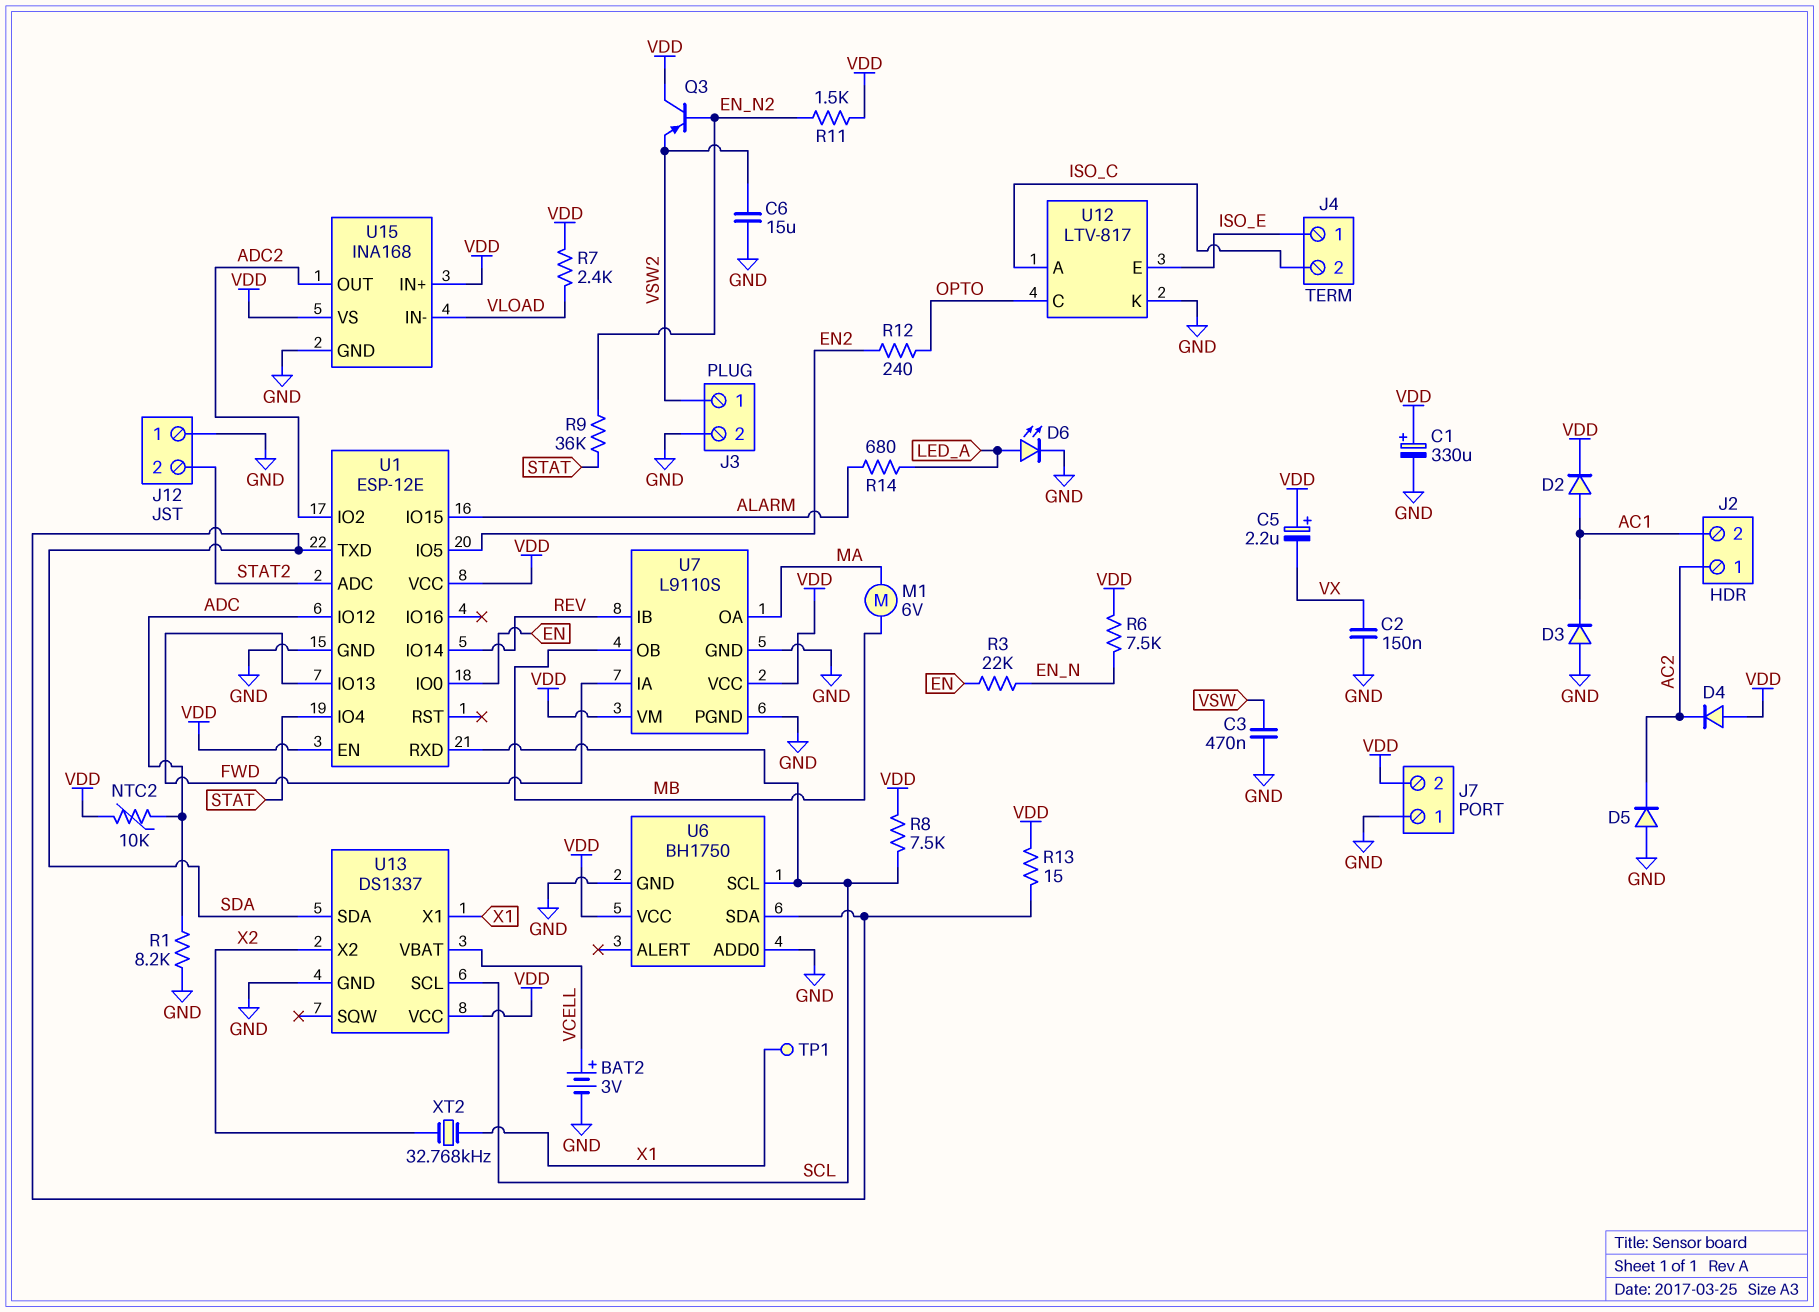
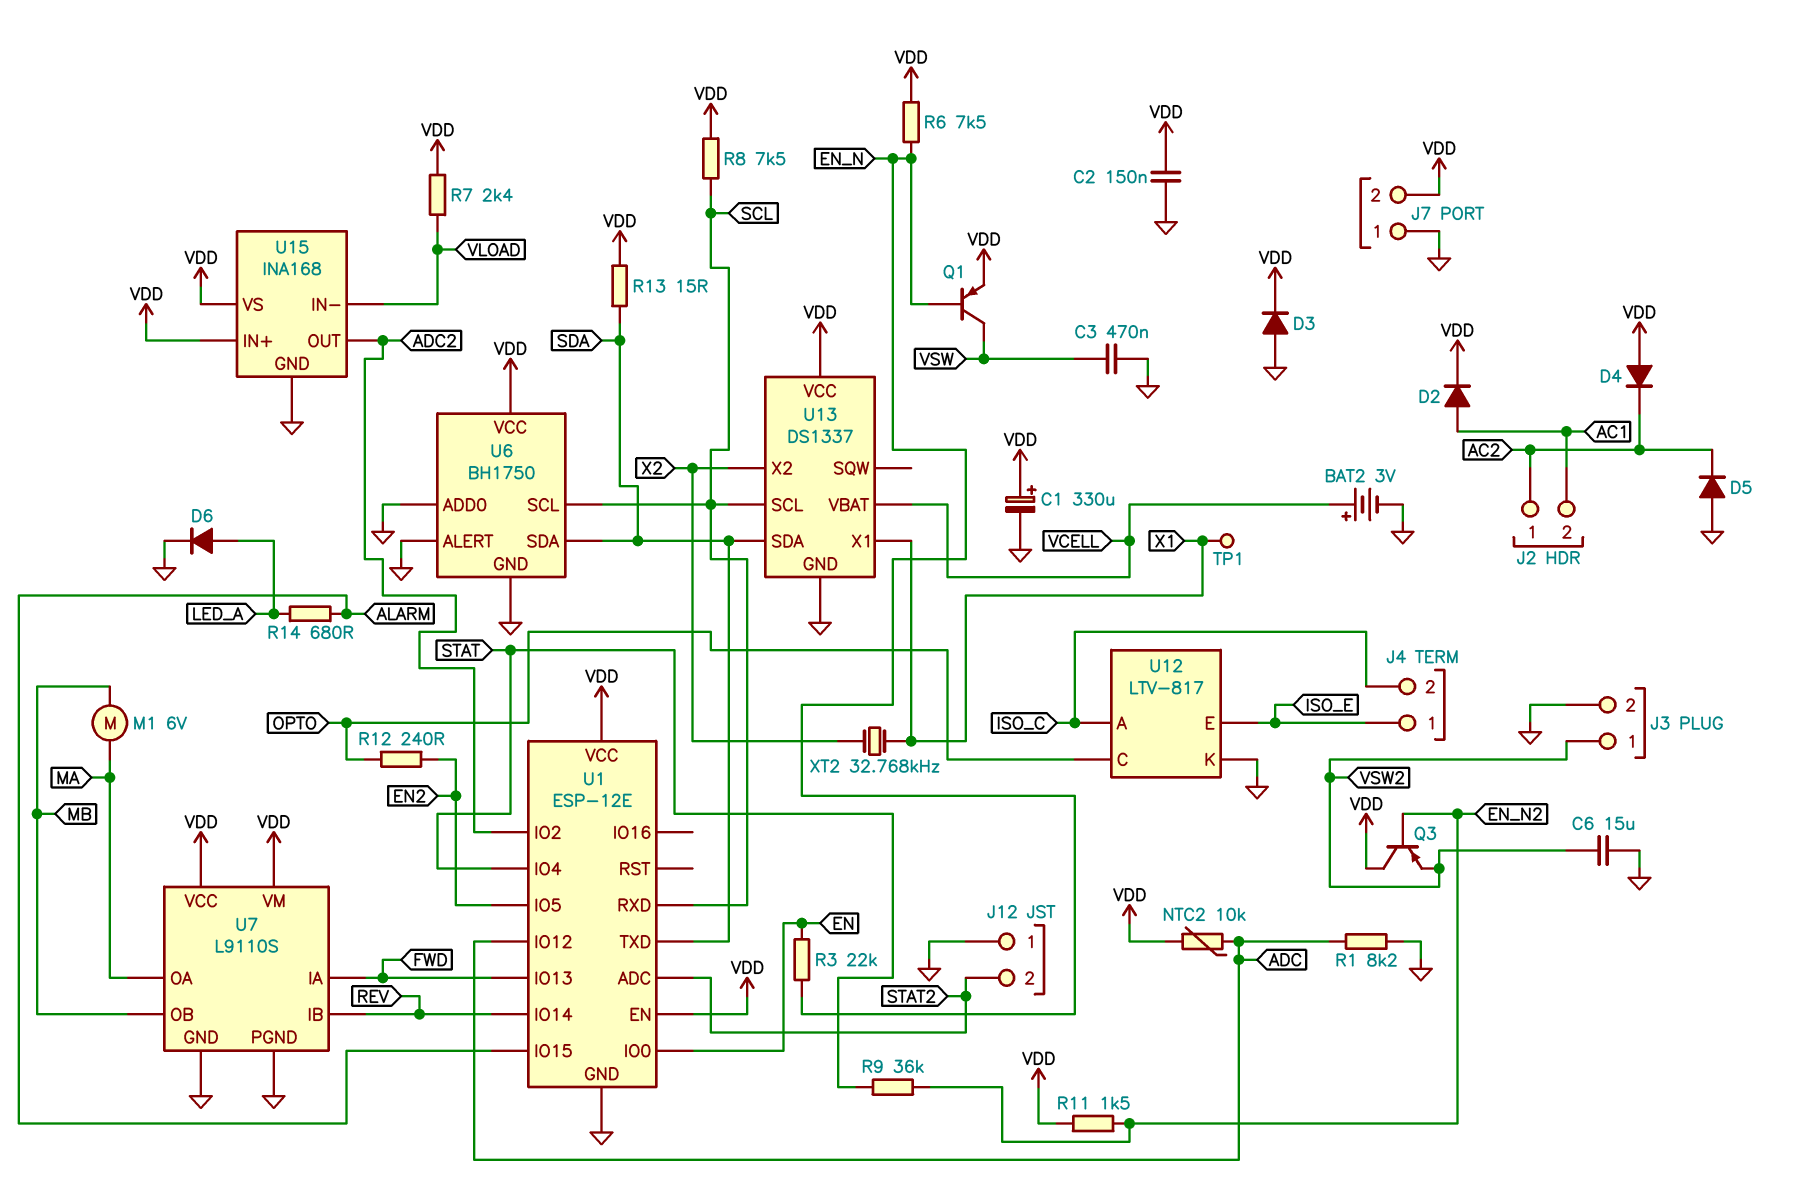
C2: 150nF (GND, VX) -> 150nF (GND, VDD)
C5: 2.2uF (plus VDD, minus VX) -> none
D3: diode (A GND, K AC1) -> diode (A GND, K VDD)
D6: LED (A LED_A, K GND) -> diode (A LED_A, K GND)
Q1: none -> PNP (B EN_N, C VSW, E VDD)
U6 pin ALERT: none -> GND

